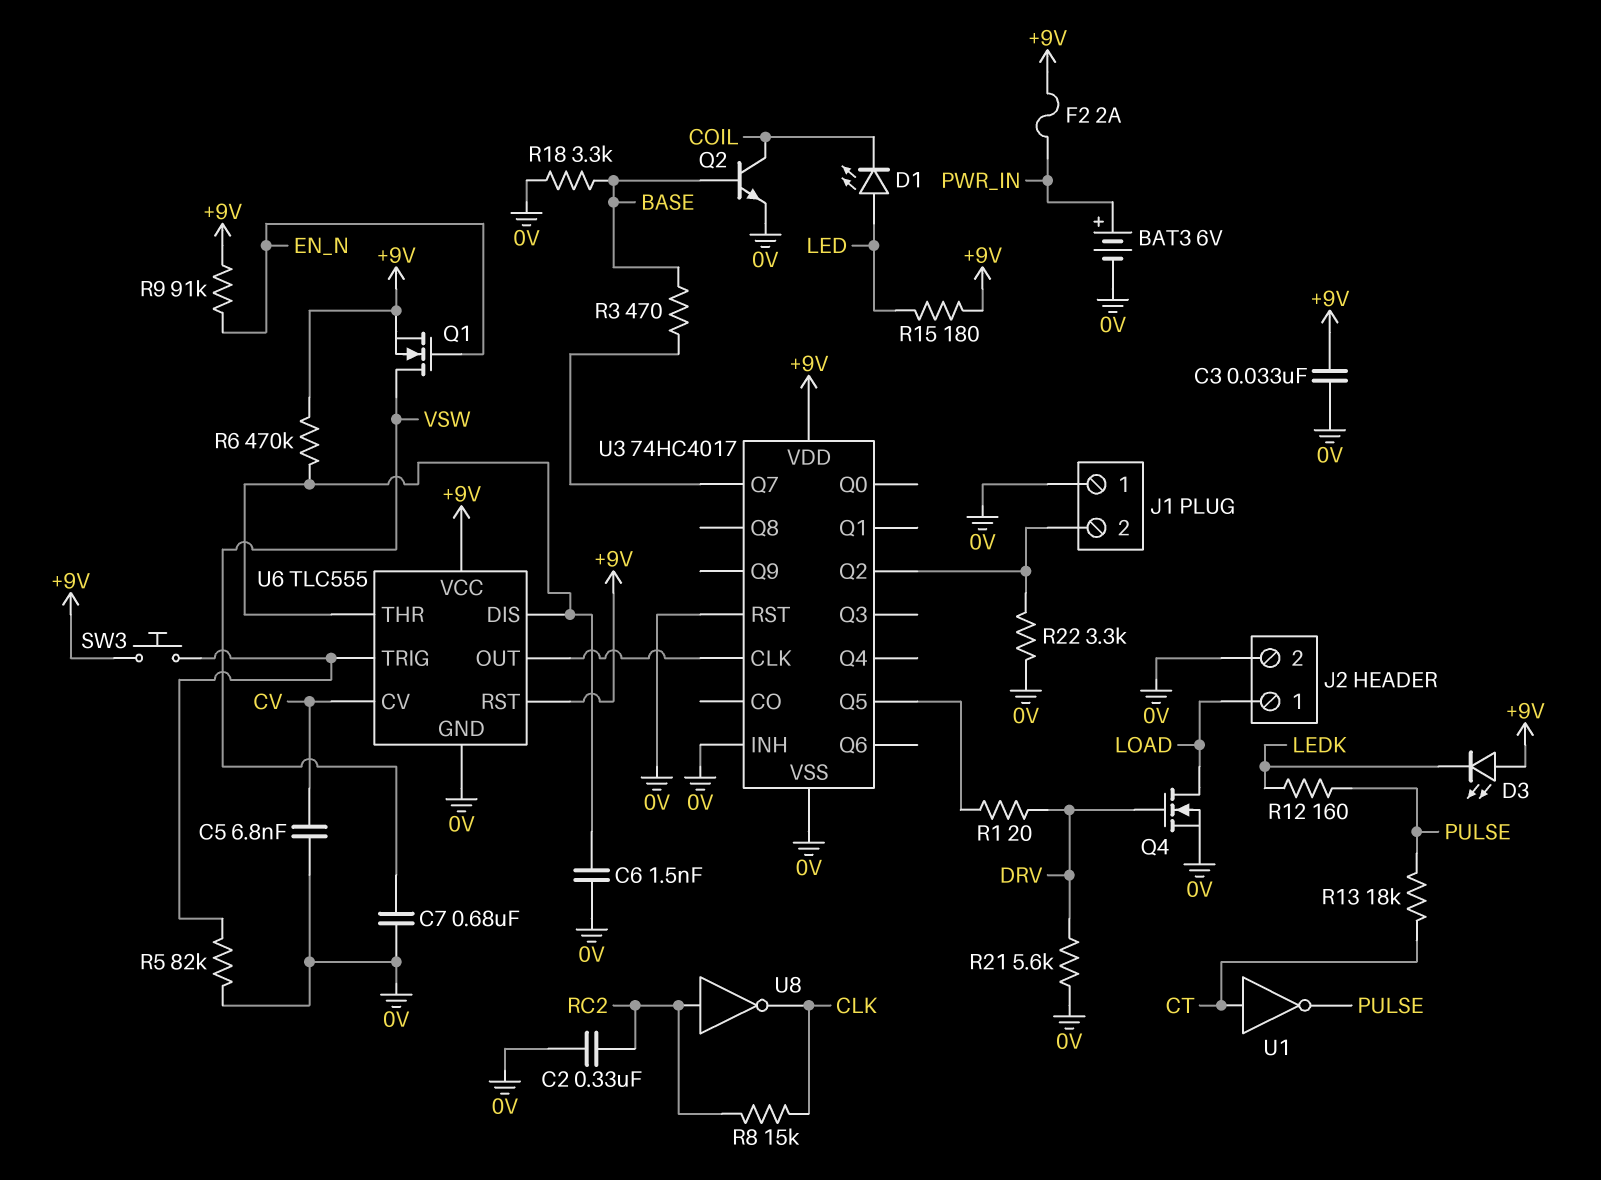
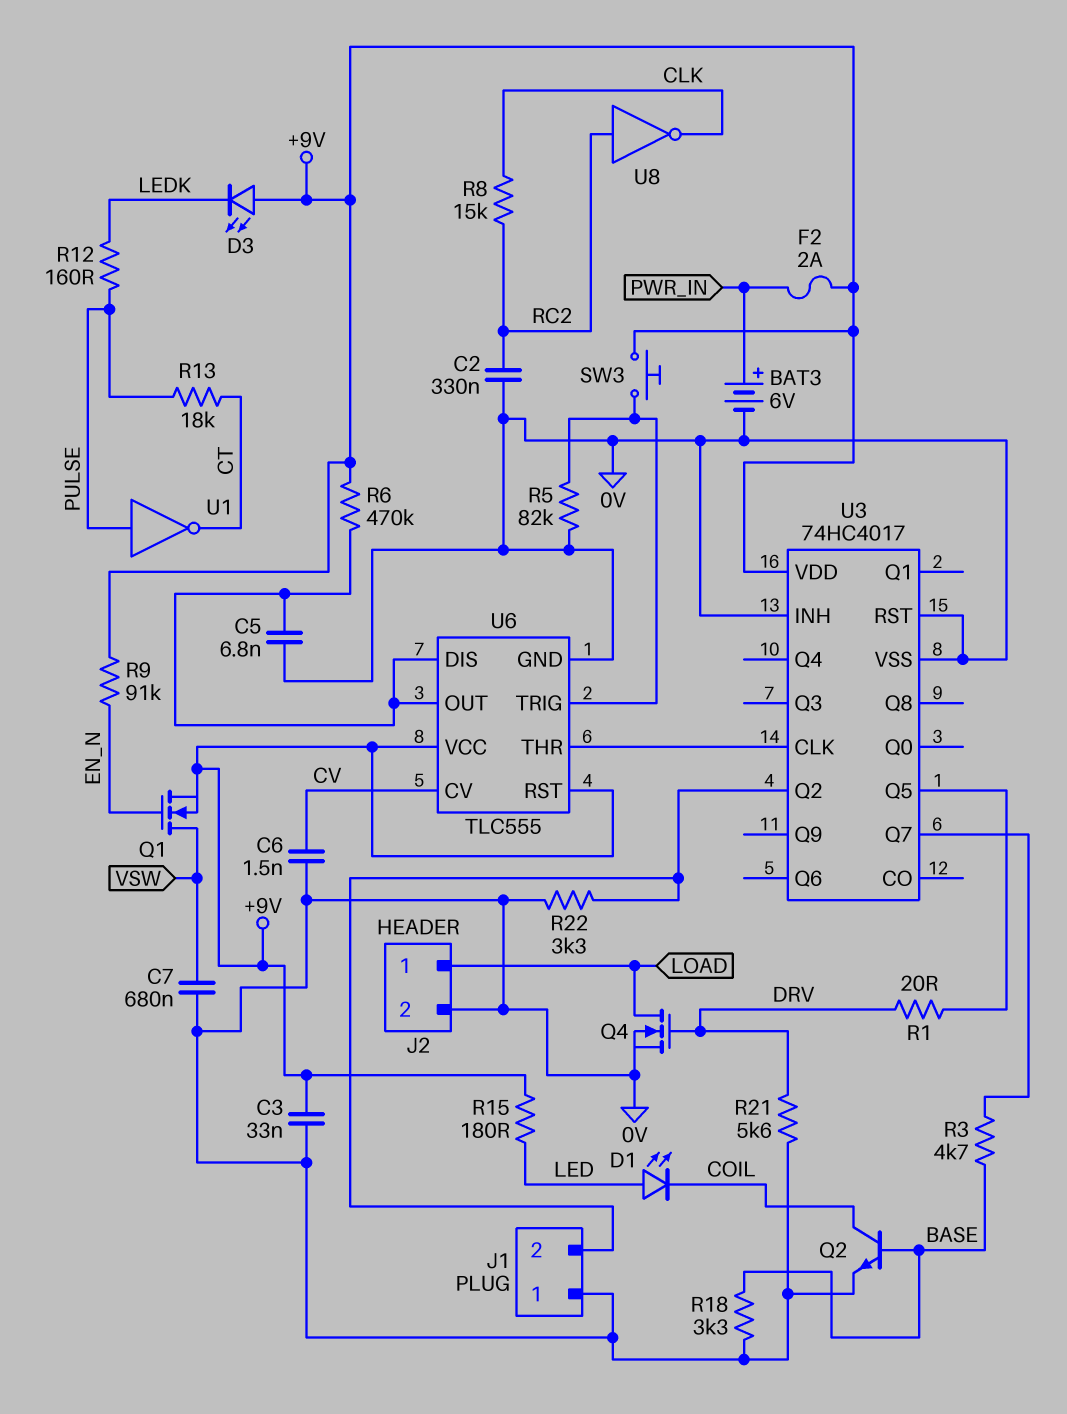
C5: 6.8nF (0V, CV) -> 6.8nF (0V, U6/DIS)
C6: 1.5nF (0V, U6/DIS) -> 1.5nF (0V, CV)
R3: 470 (BASE, U3/Q7) -> 4.7k (BASE, U3/Q7)
U1: NOT (in CT, out PULSE) -> NOT (in PULSE, out CT)
U6 pin OUT: U3/CLK -> U6/DIS
U6 pin THR: U6/DIS -> U3/CLK

